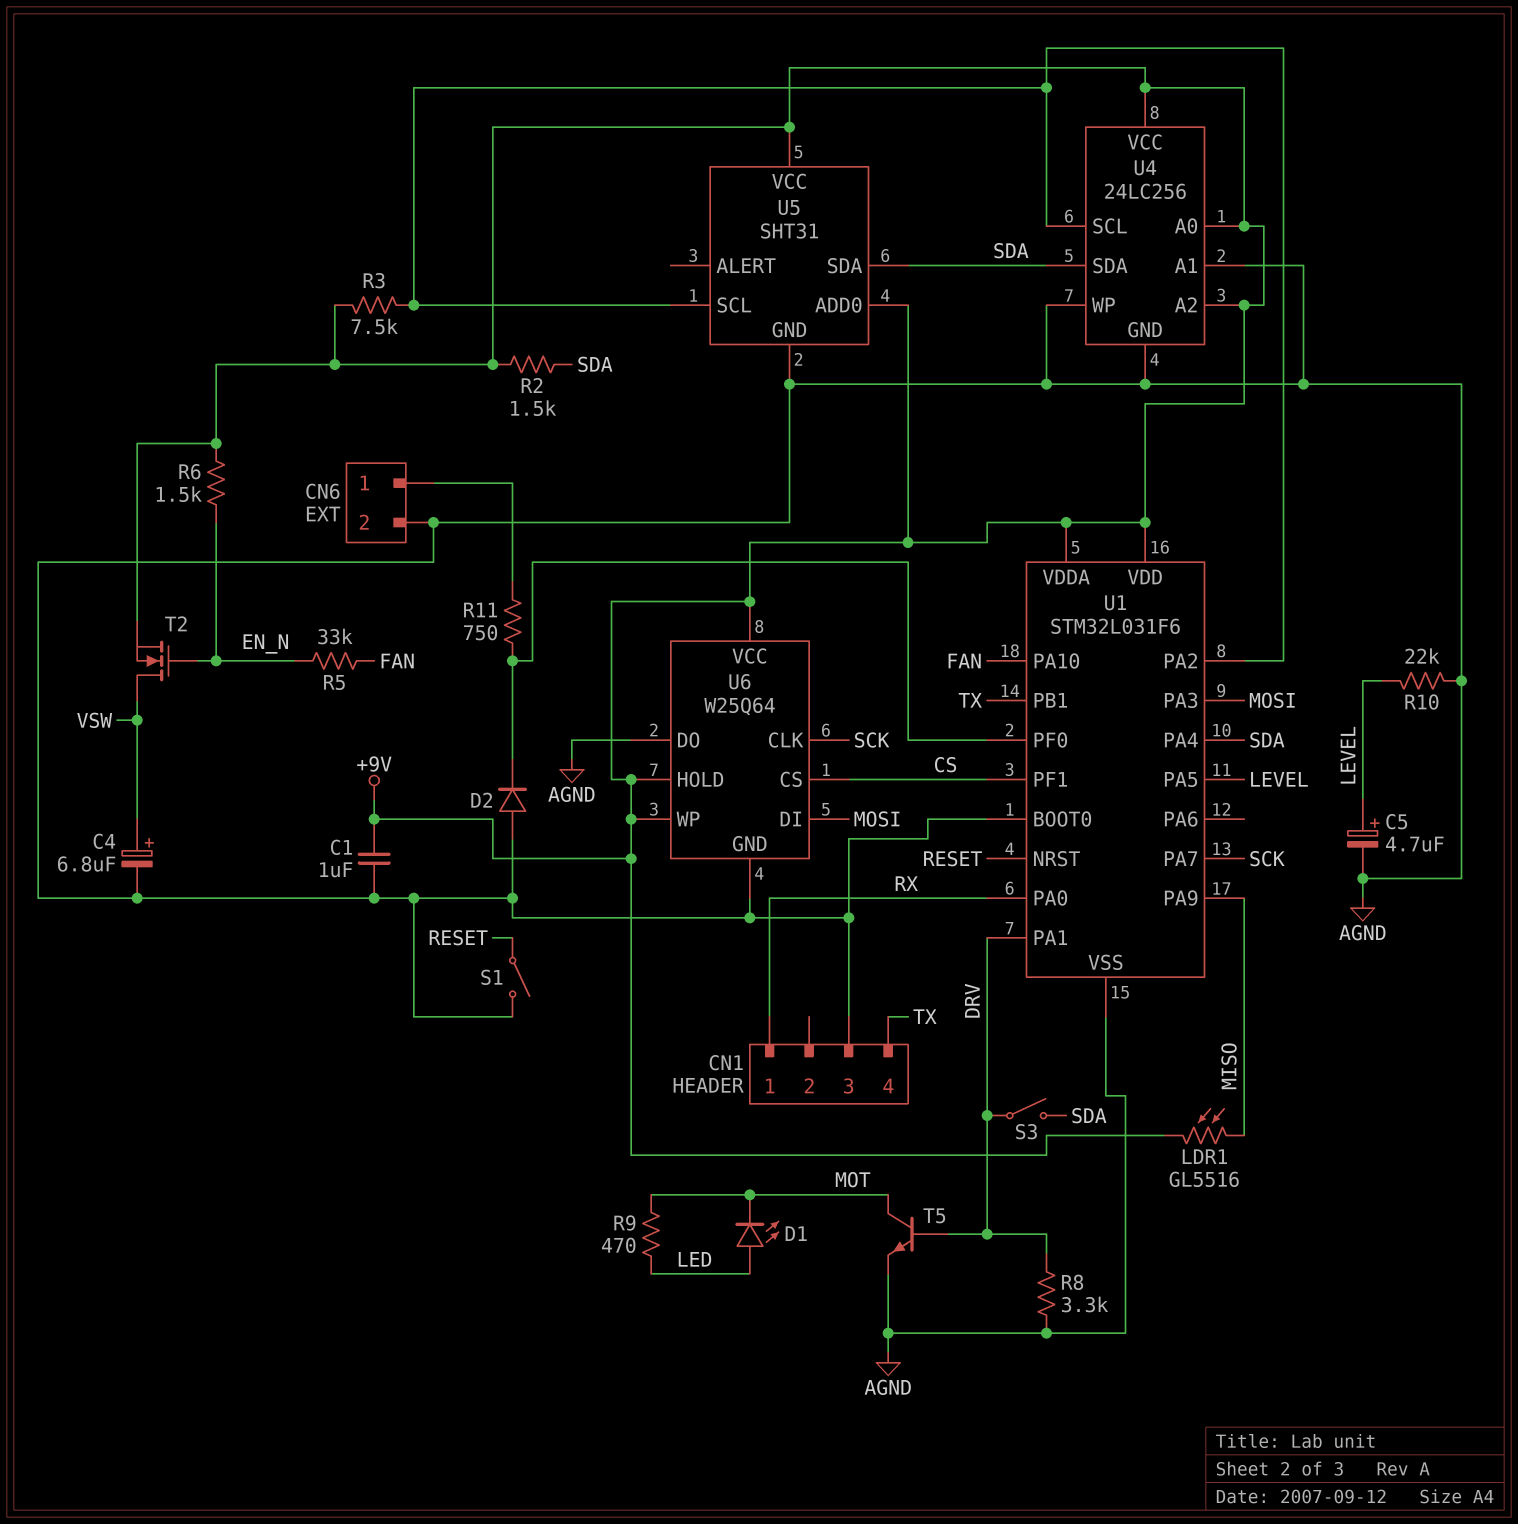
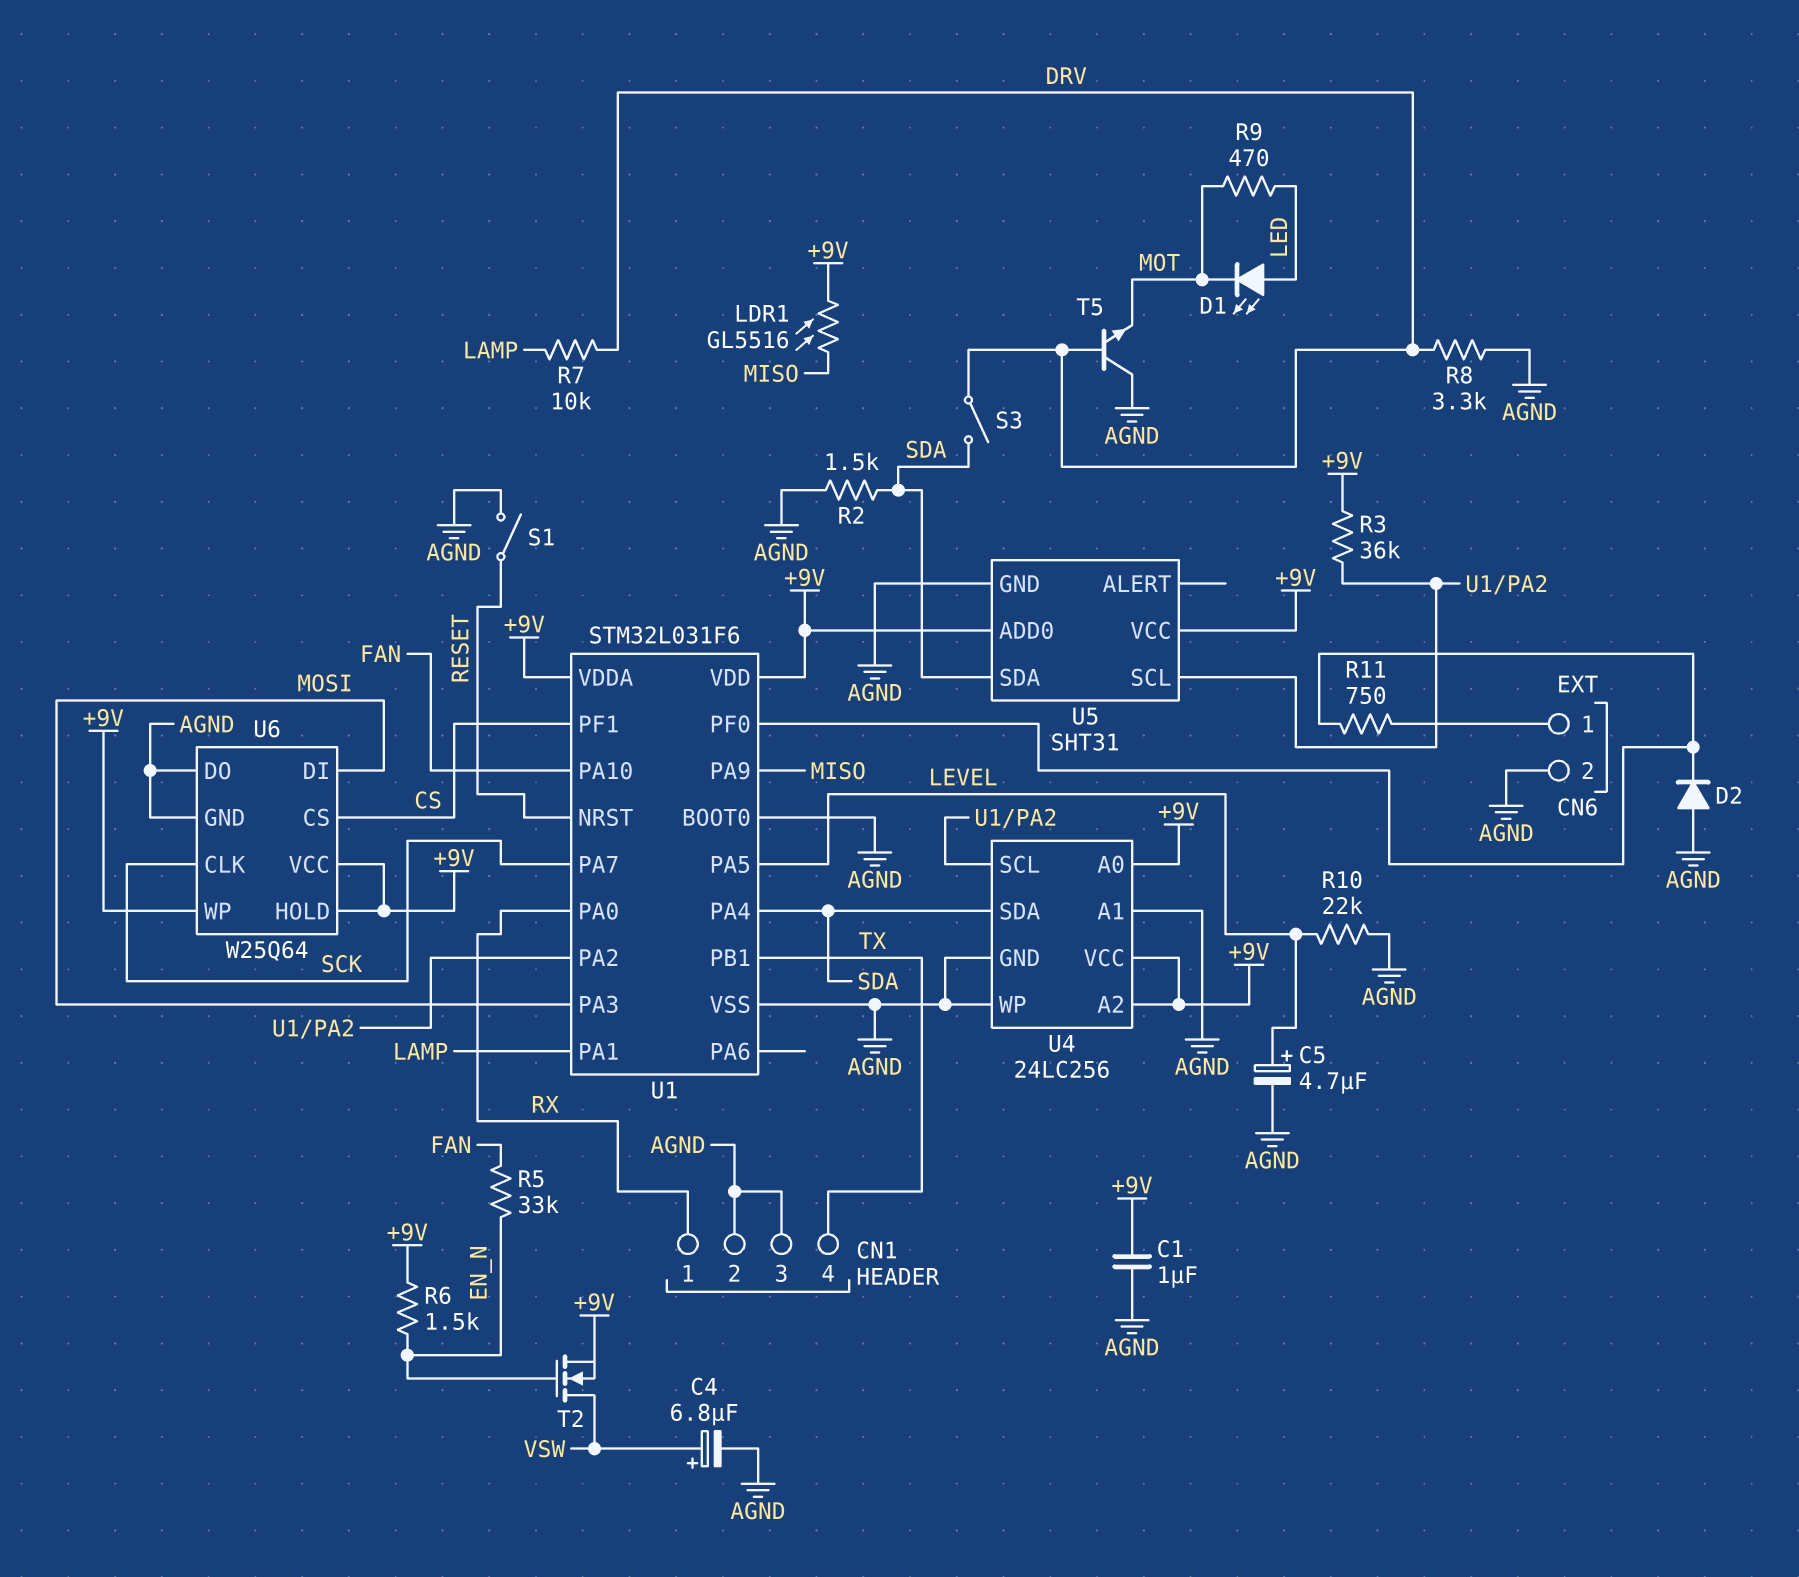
CN1 pin 2: none -> AGND
R2: 1.5k (+9V, SDA) -> 1.5k (AGND, SDA)
R3: 7.5k (+9V, U1/PA2) -> 36k (+9V, U1/PA2)
R7: none -> 10k (DRV, LAMP)
T5: NPN (B DRV, C MOT, E AGND) -> NPN (B DRV, C AGND, E MOT)
U1 pin PA1: DRV -> LAMP

